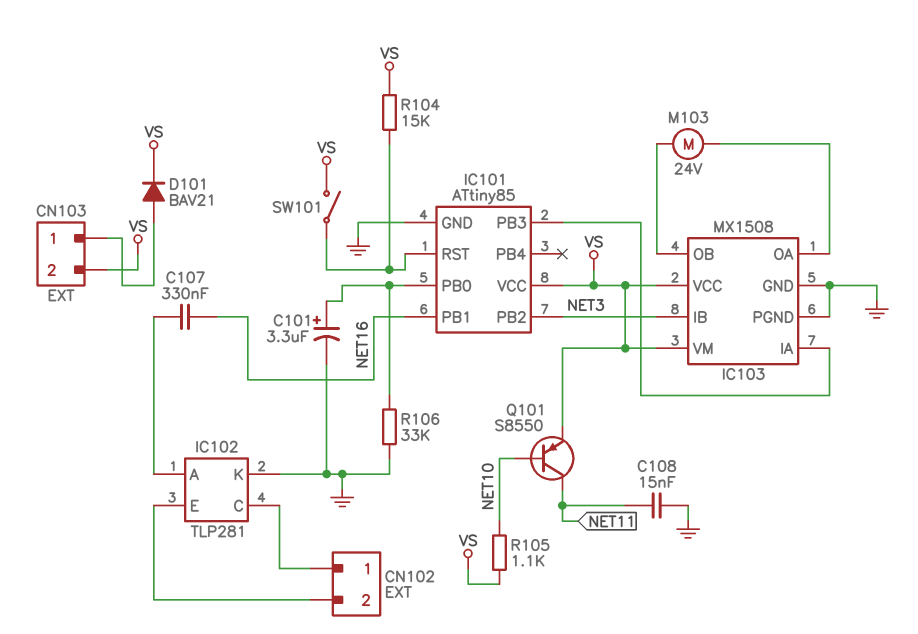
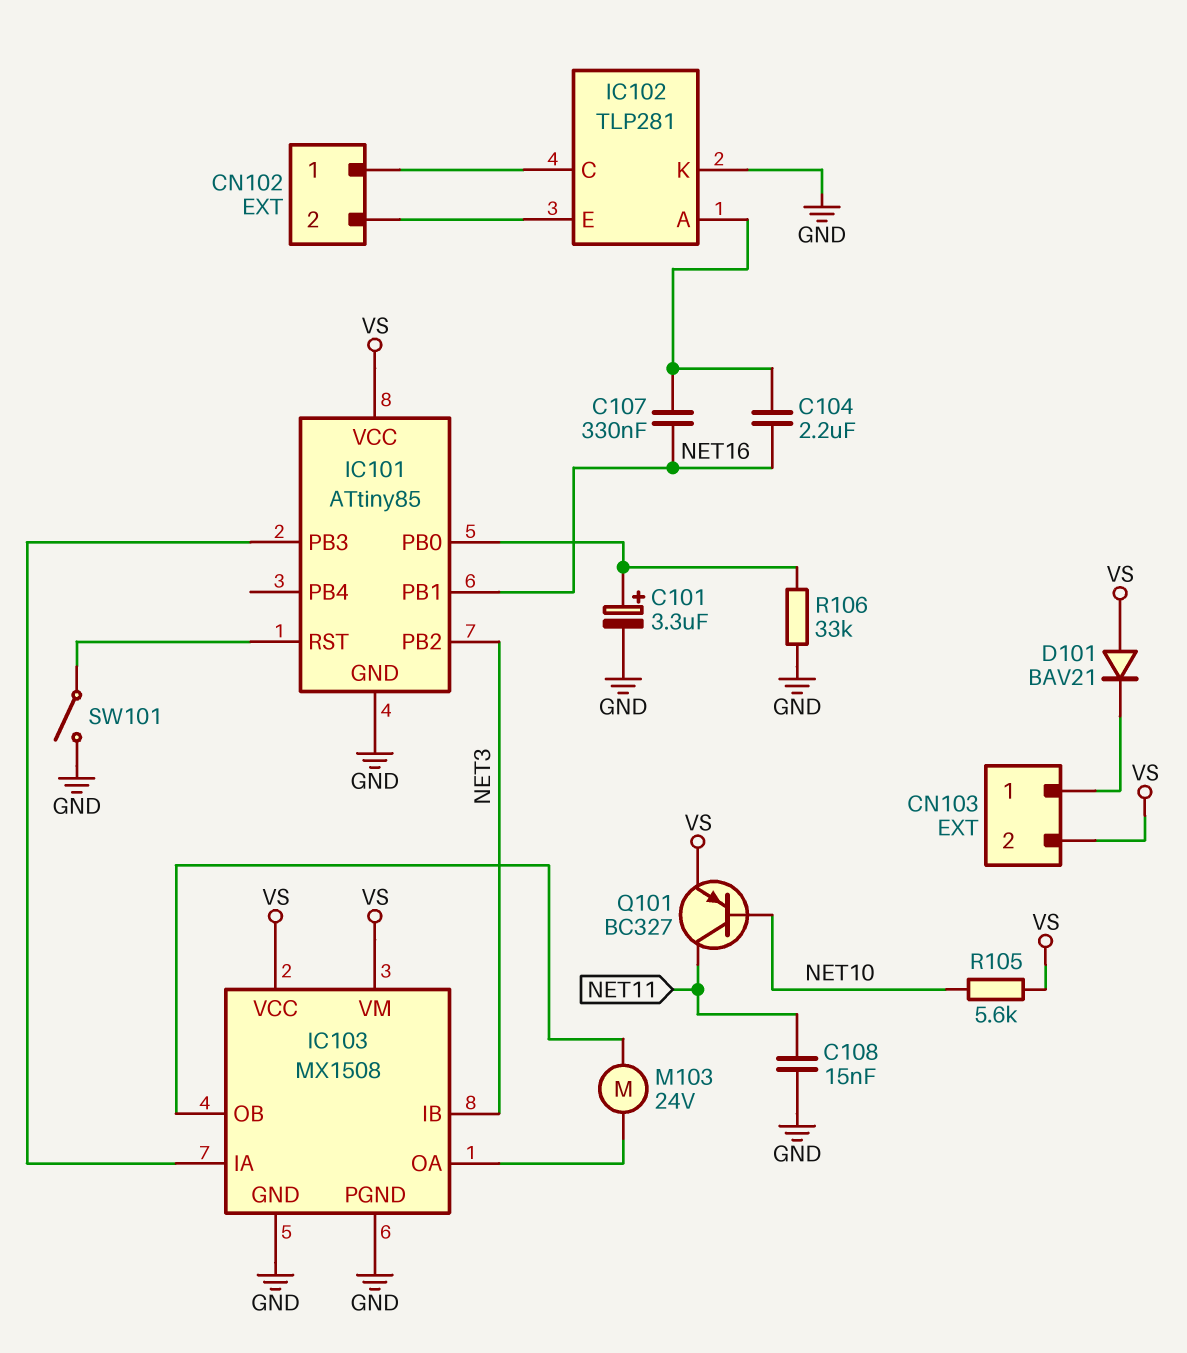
C104: none -> 2.2uF (IC102/A, NET16)
D101: diode BAV21 (A CN103/1, K VS) -> diode BAV21 (A VS, K CN103/1)
Q101: PNP S8550 (B NET10, C NET11, E VS) -> PNP BC327 (B NET10, C NET11, E VS)
R104: 15k (IC101/RST, VS) -> none
R105: 1.1k (NET10, VS) -> 5.6k (NET10, VS)
SW101: switch (IC101/RST, VS) -> switch (GND, IC101/RST)

